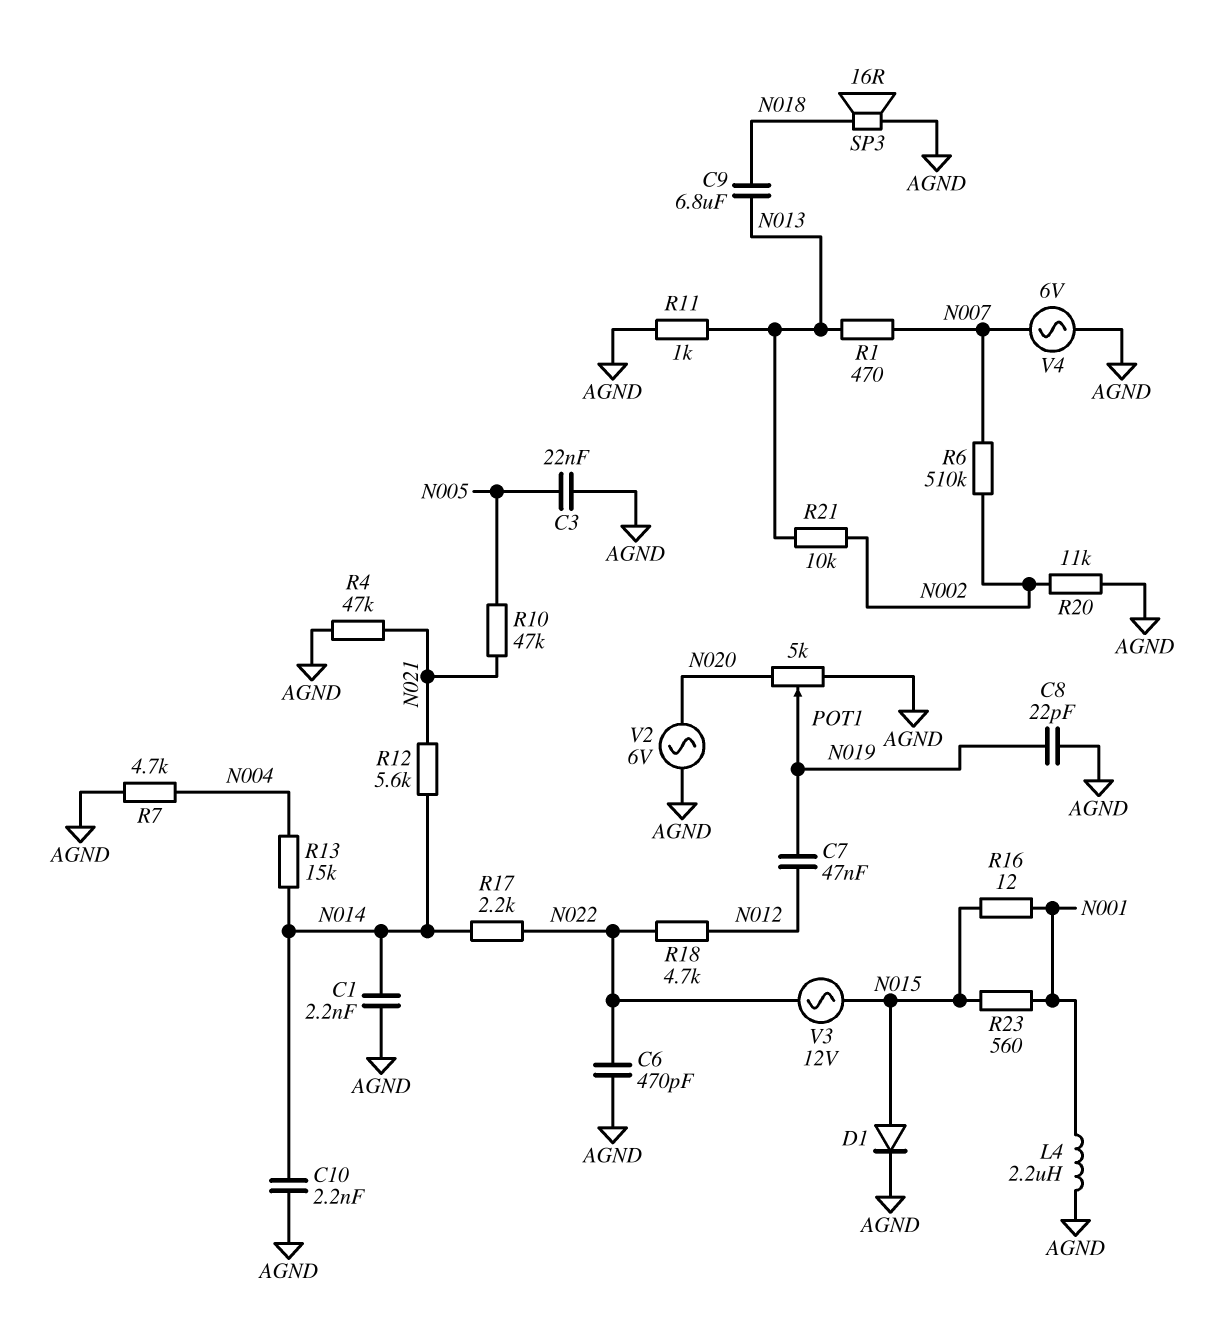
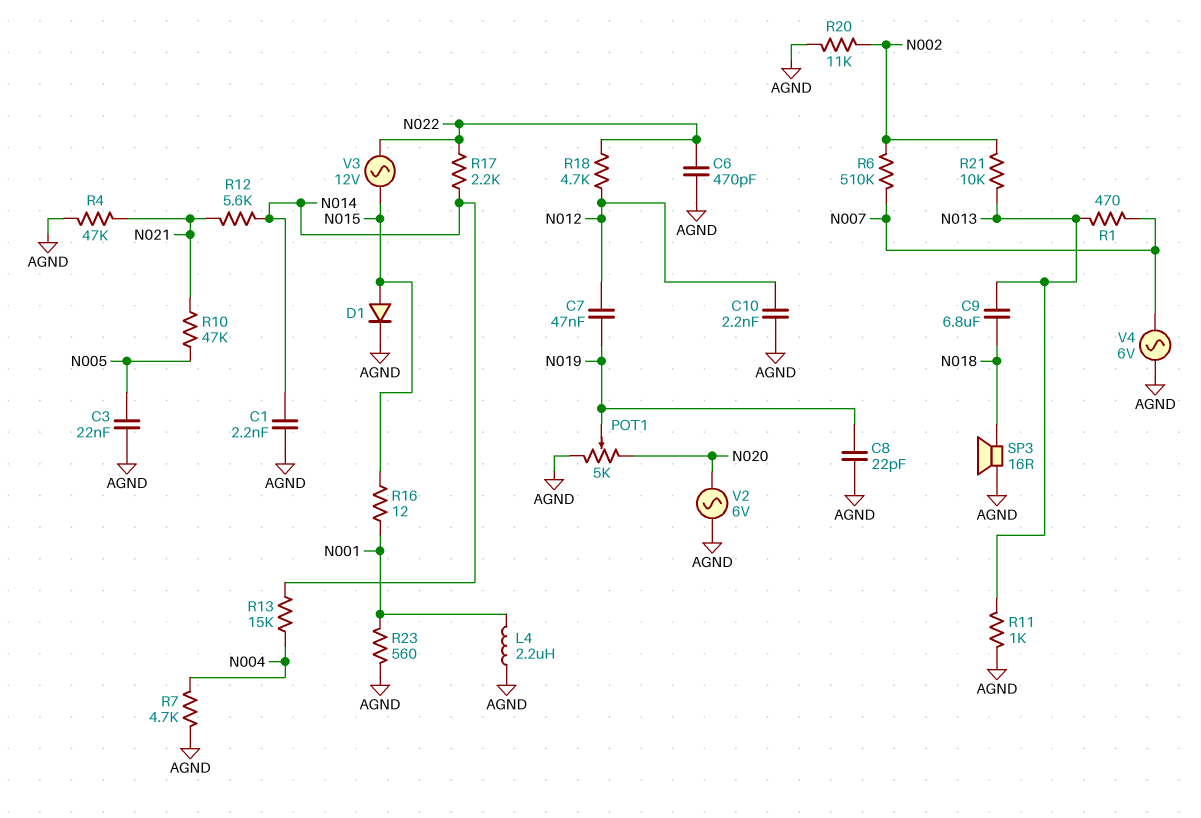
C10: 2.2nF (AGND, N014) -> 2.2nF (AGND, N012)
R23: 560 (N001, N015) -> 560 (AGND, N001)

